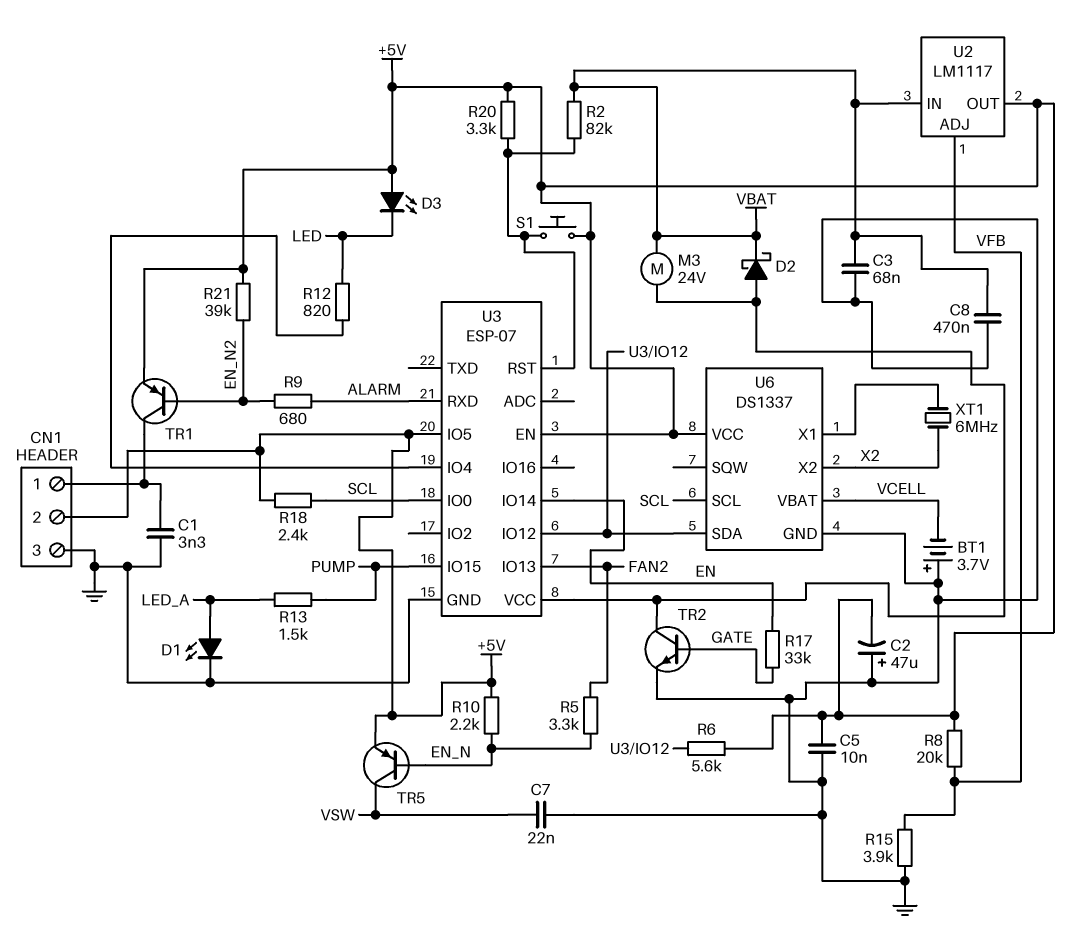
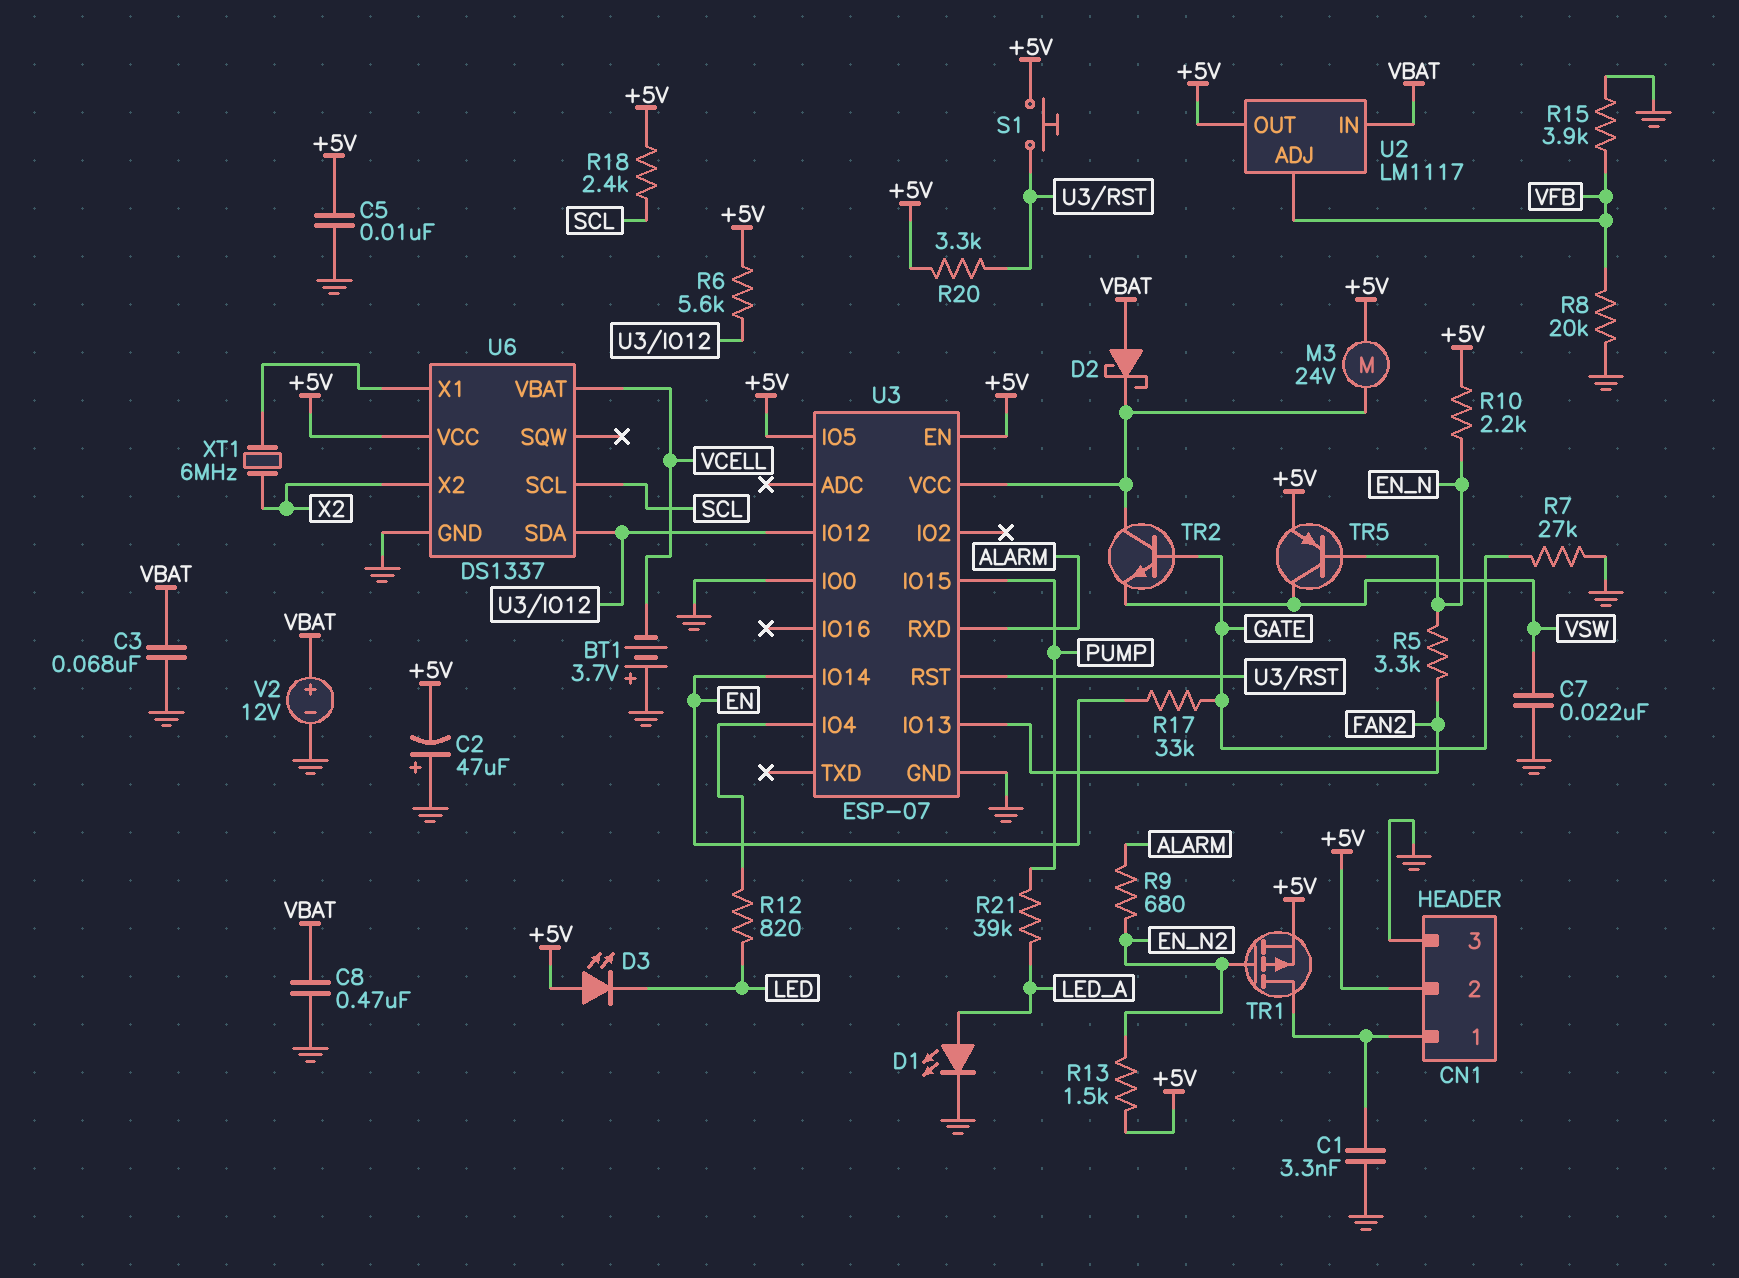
D2: schottky (A U3/VCC, K VBAT) -> schottky (A VBAT, K U3/VCC)
M3: motor 24V (U3/VCC, VBAT) -> motor 24V (+5V, U3/VCC)
R2: 82k (U3/RST, VBAT) -> none
R7: none -> 27k (GATE, GND)
R8: 20k (+5V, VFB) -> 20k (GND, VFB)
R13: 1.5k (LED_A, PUMP) -> 1.5k (+5V, EN_N2)
R21: 39k (+5V, EN_N2) -> 39k (LED_A, PUMP)
TR1: PNP (B EN_N2, C CN1/1, E +5V) -> PMOS (G EN_N2, D CN1/1, S +5V)
TR2: NPN (B GATE, C U3/VCC, E GND) -> NPN (B GATE, C U3/VCC, E VSW)
U3 pin IO0: SCL -> GND
V2: none -> 12V (plus VBAT, minus GND)

